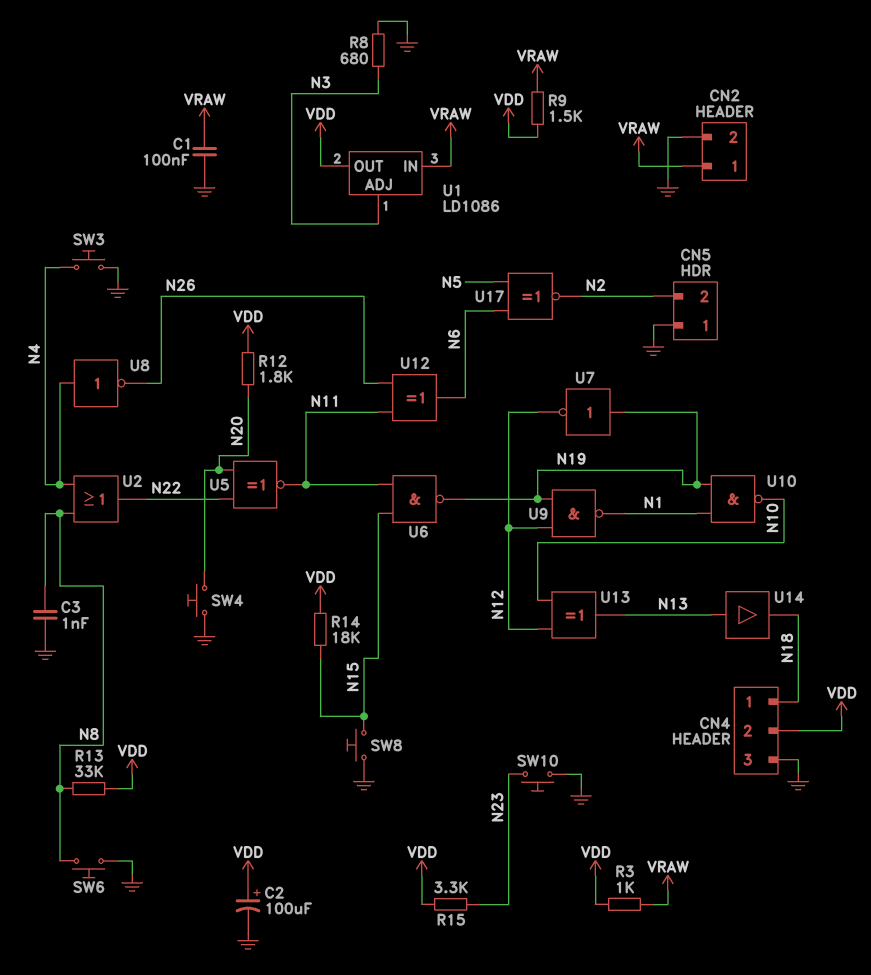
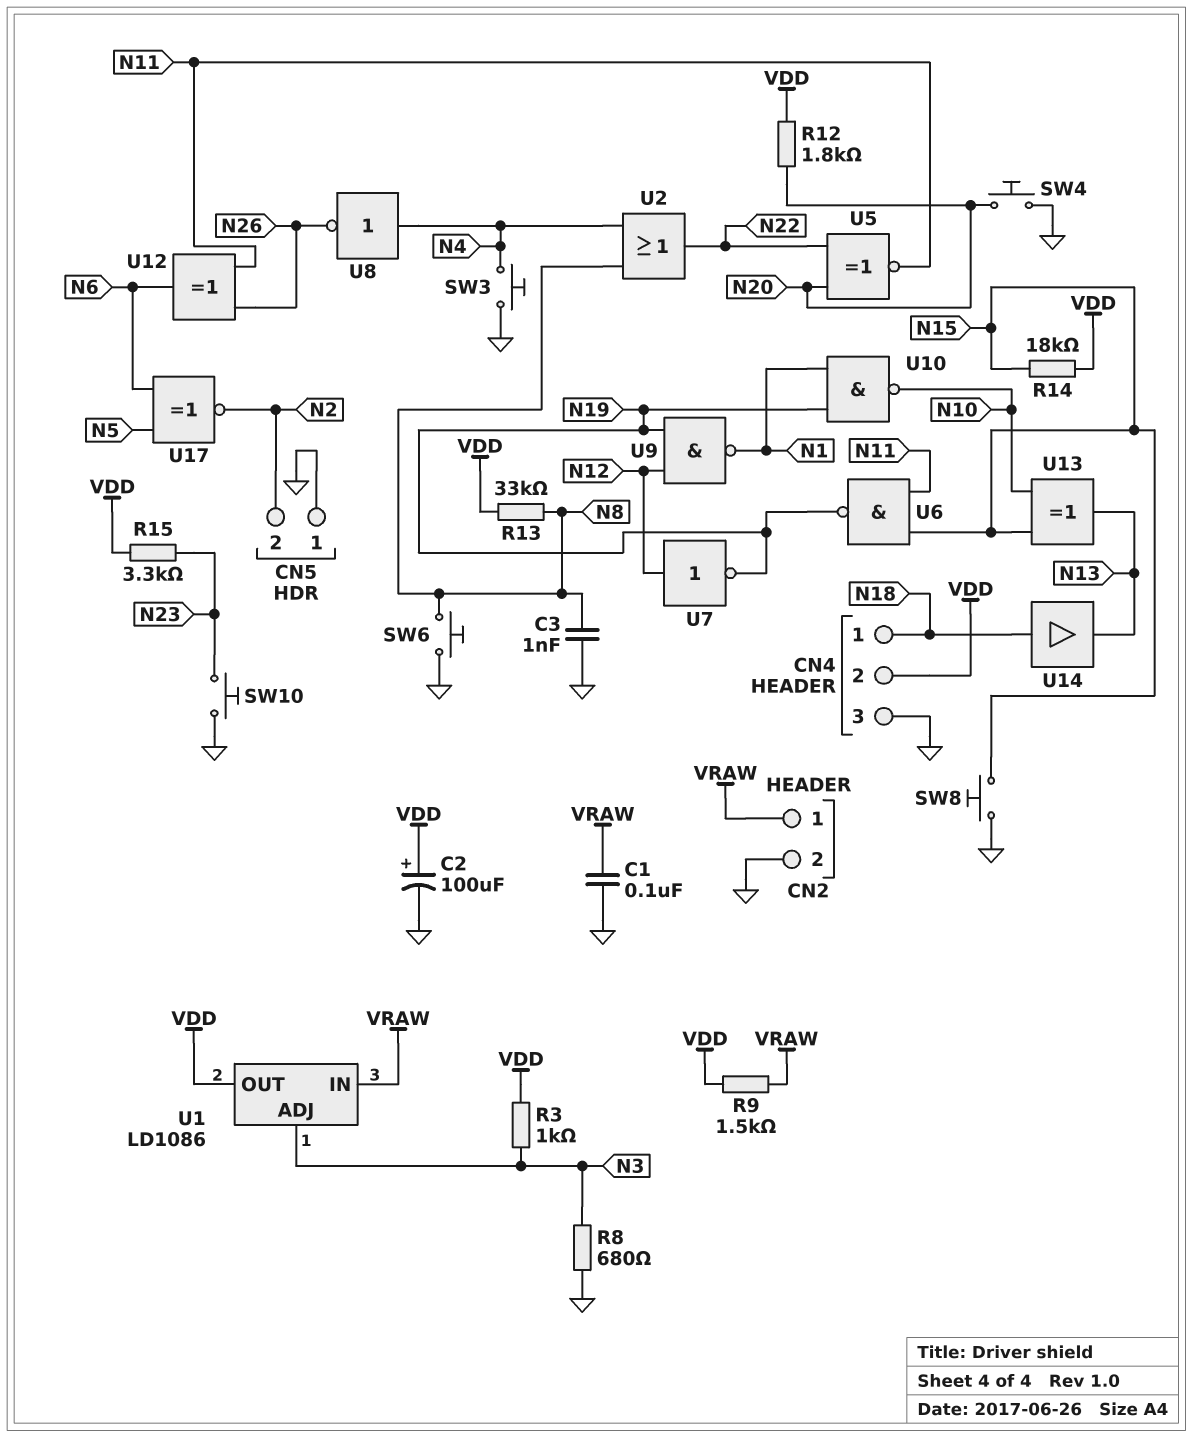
R3: 1k (VDD, VRAW) -> 1k (N3, VDD)
U7: NOT (in N19, out N12) -> NOT (in N12, out N19)
U13: XOR (in N10, in N12, out N13) -> XOR (in N10, in N15, out N13)
U14: buffer (in N13, out N18) -> buffer (in N18, out N13)

